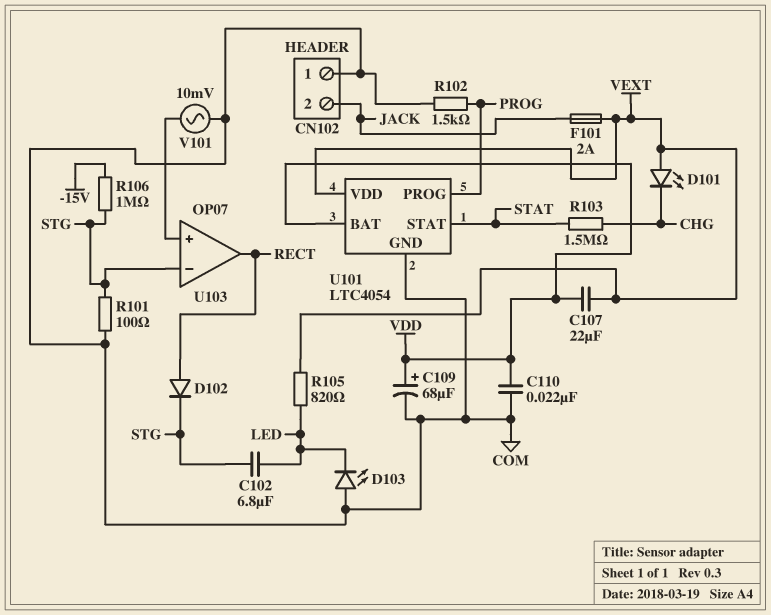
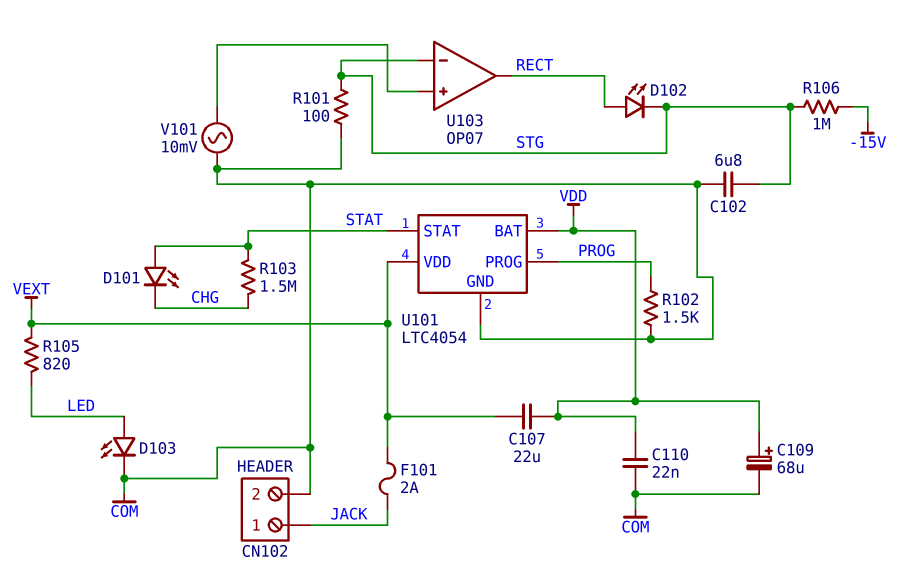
C102: 6.8uF (LED, STG) -> 6.8uF (COM, STG)
CN102 pin 1: COM -> JACK
CN102 pin 2: JACK -> COM
D101: LED (A VEXT, K CHG) -> LED (A STAT, K CHG)
D102: diode (A RECT, K STG) -> LED (A RECT, K STG)
D103: LED (A COM, K LED) -> LED (A LED, K COM)

